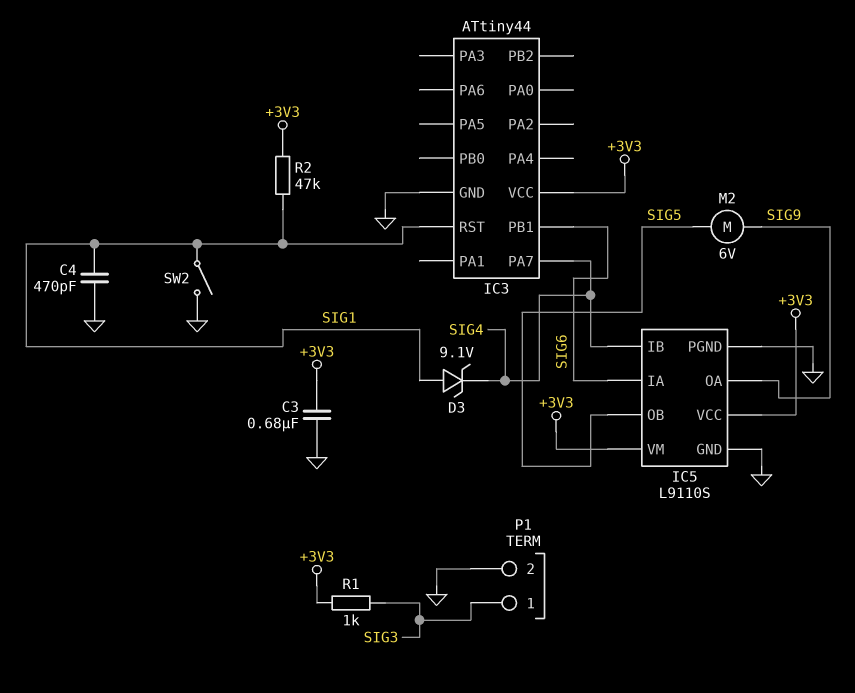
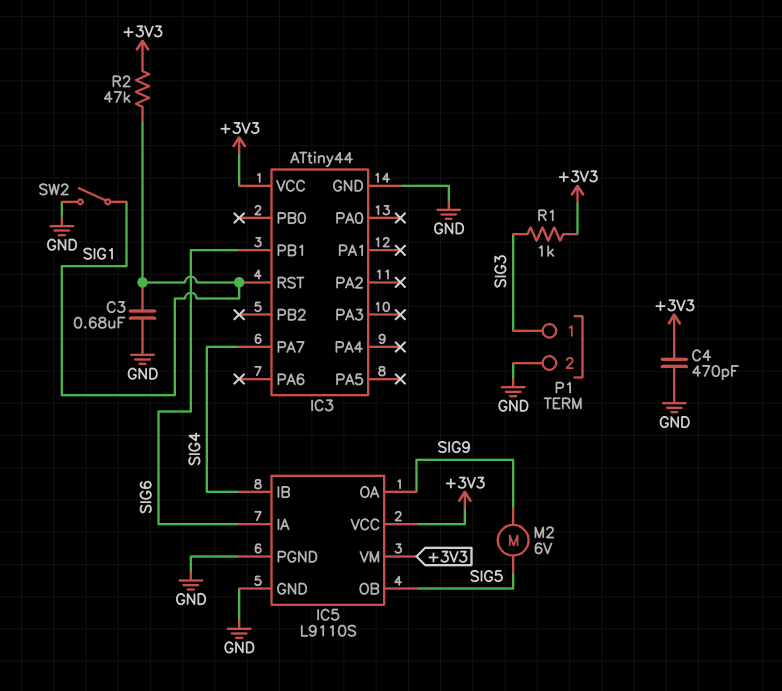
C3: 680nF (+3V3, GND) -> 680nF (GND, SIG1)
C4: 470pF (GND, SIG1) -> 470pF (+3V3, GND)
D3: zener 9.1V (A SIG1, K SIG4) -> none

